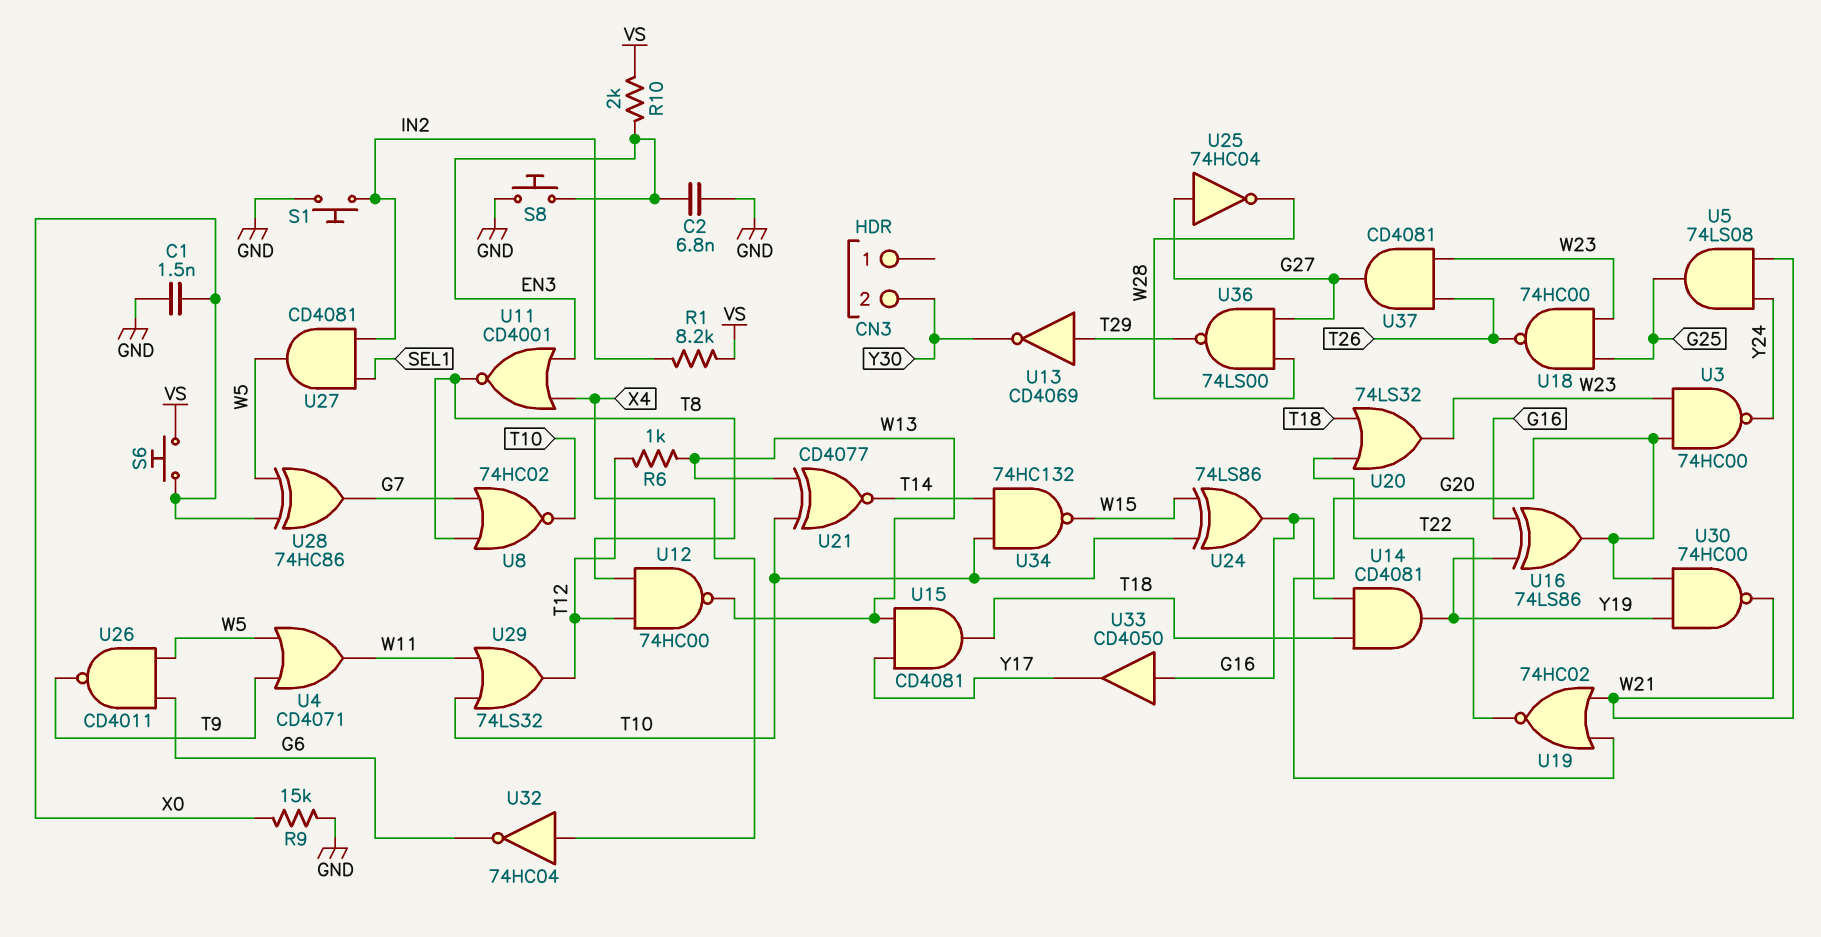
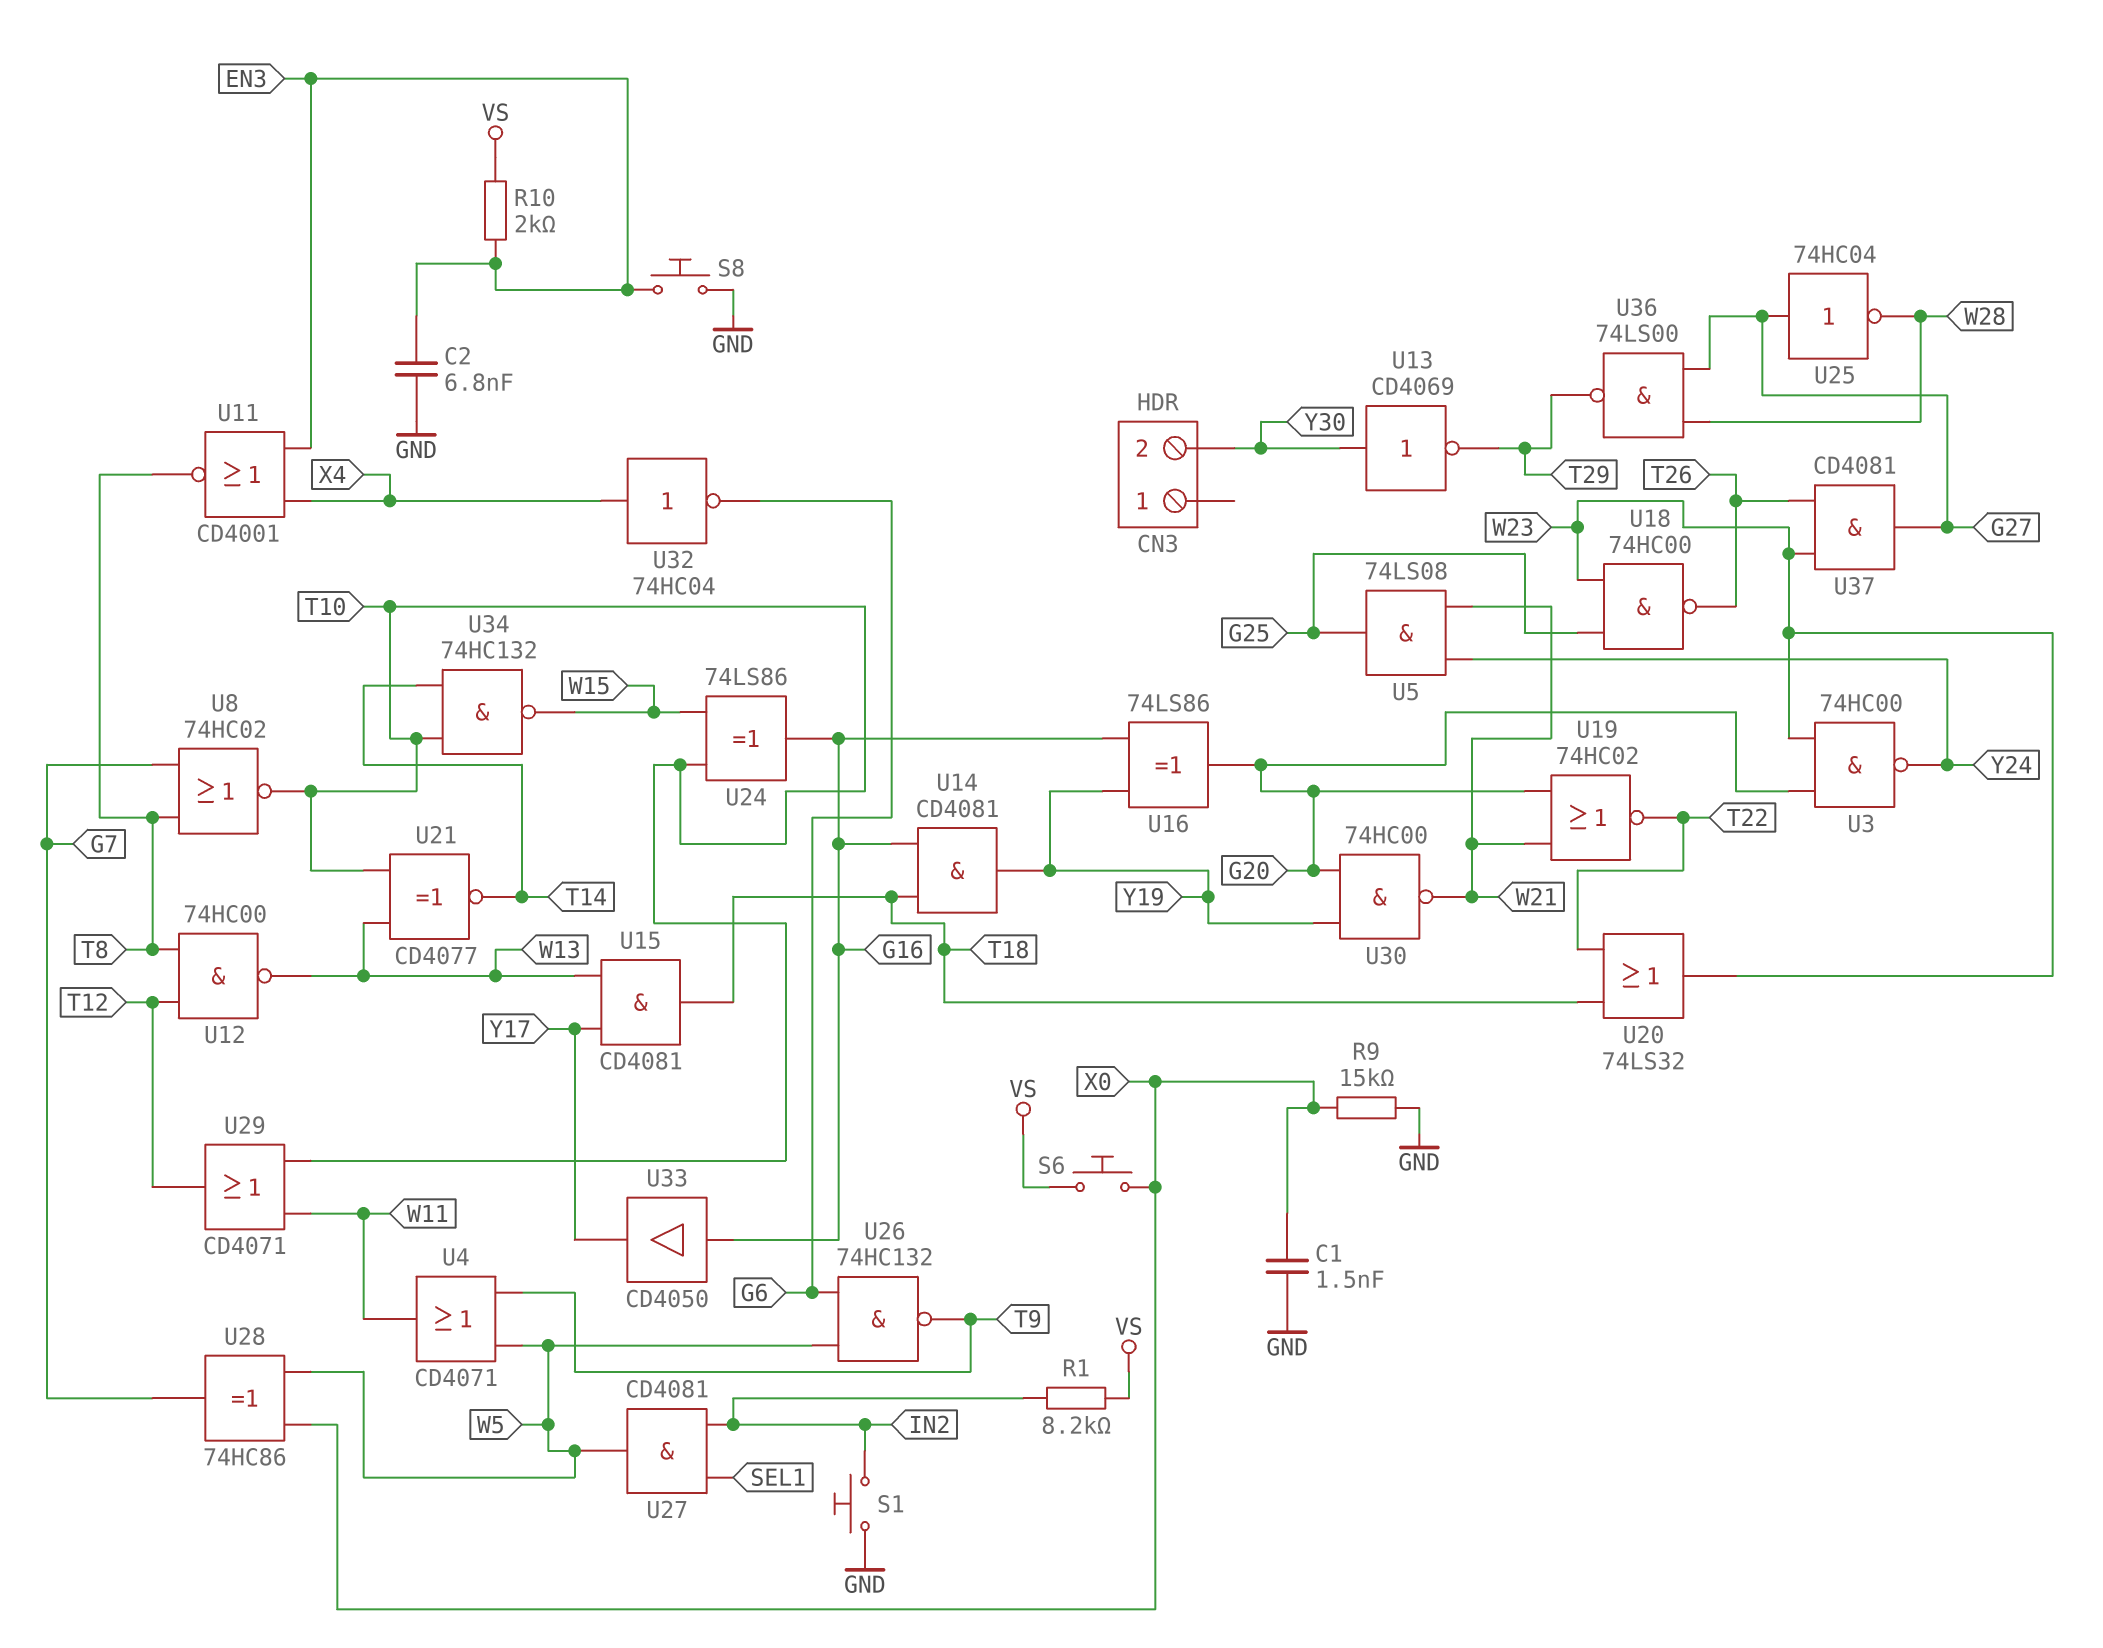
R6: 1k (T12, W13) -> none
U13: NOT CD4069 (in T29, out Y30) -> NOT CD4069 (in Y30, out T29)
U26: NAND CD4011 (in G6, in W5, out T9) -> NAND 74HC132 (in G6, in W5, out T9)
U29: OR 74LS32 (in T10, in W11, out T12) -> OR CD4071 (in T10, in W11, out T12)

